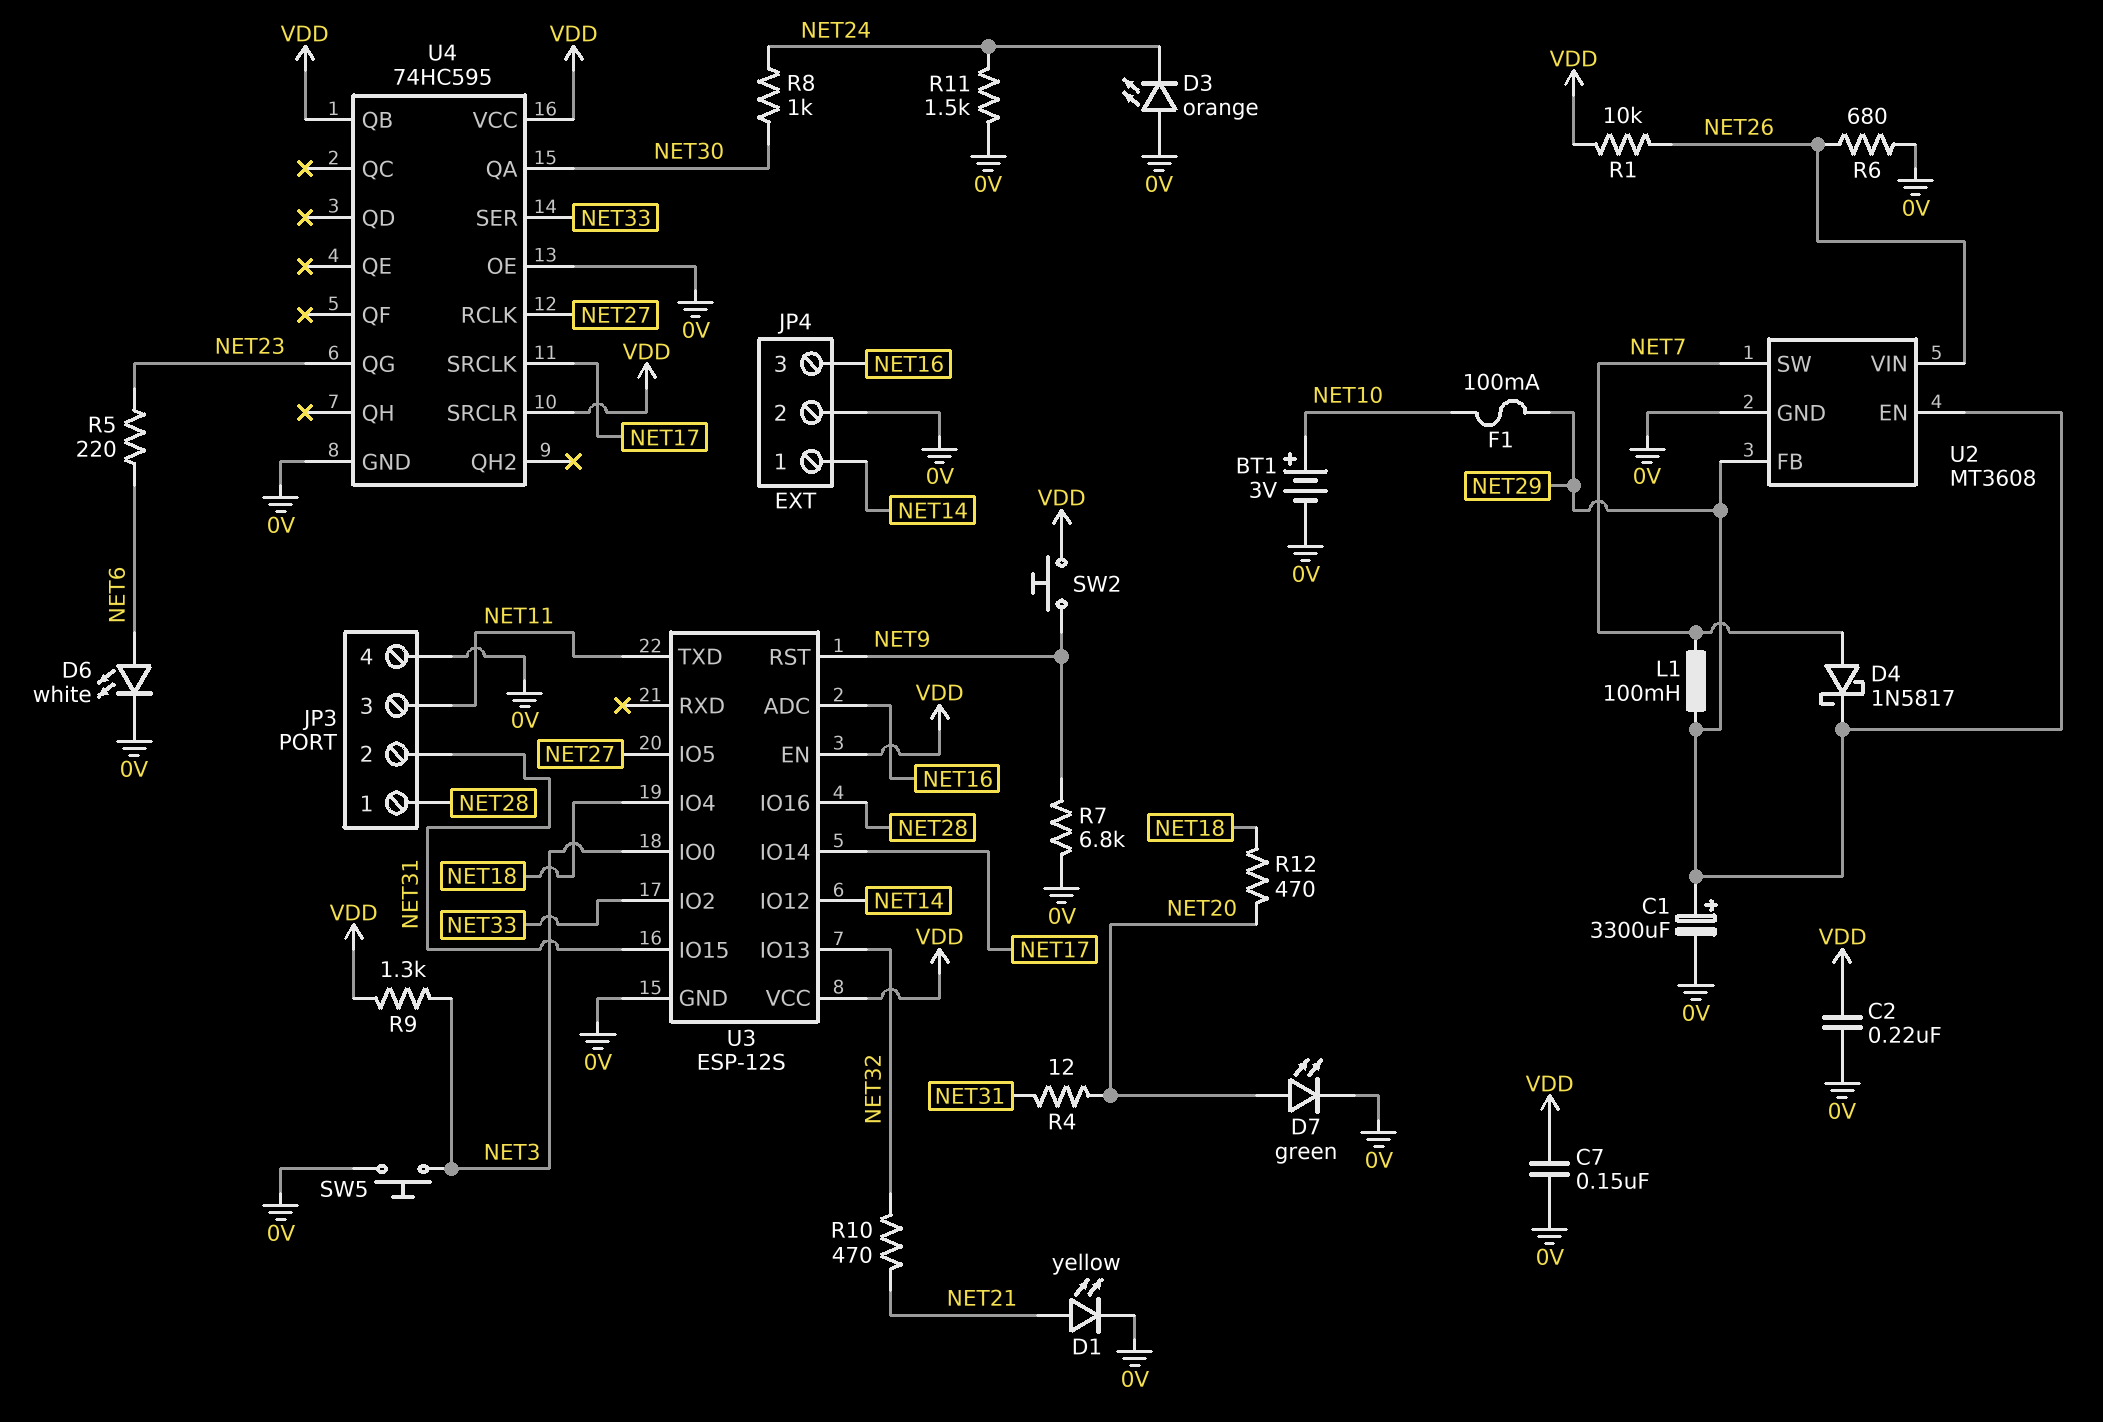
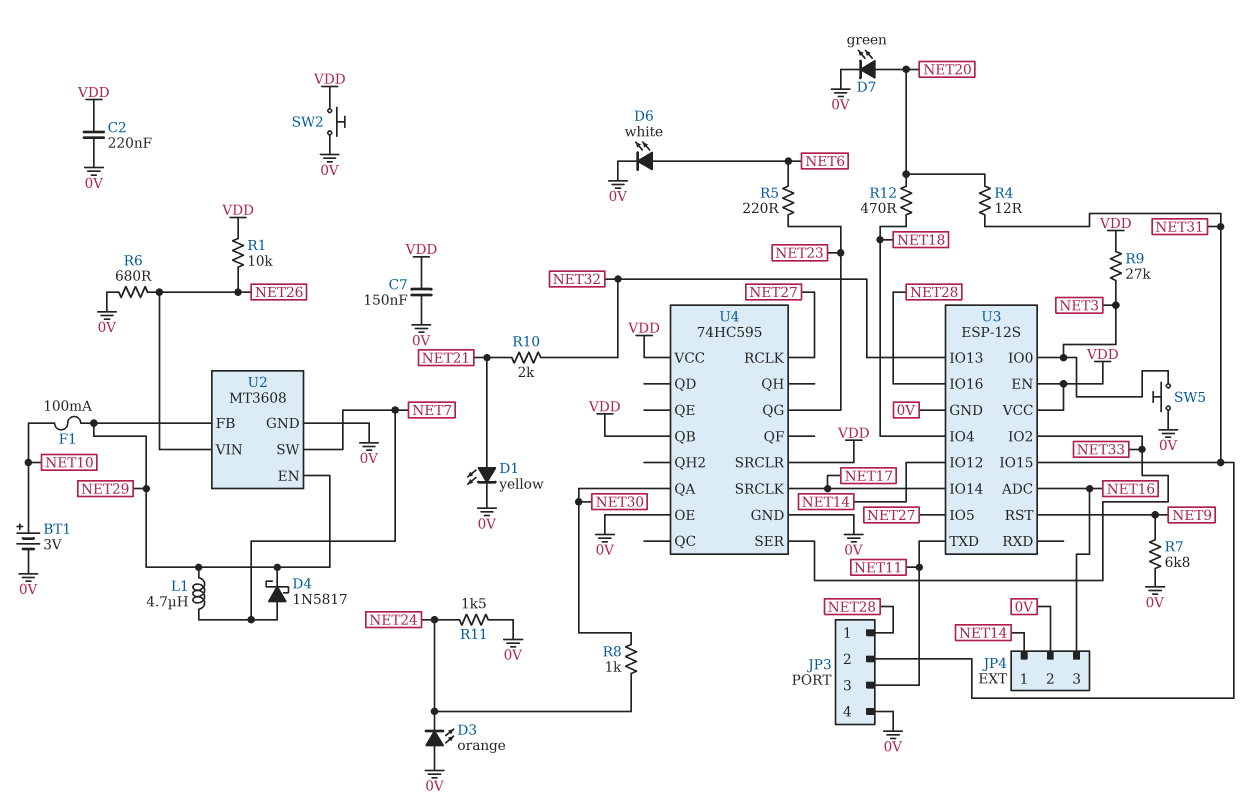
C1: 3300uF (plus NET29, minus 0V) -> none
L1: 100mH (NET7, NET29) -> 4.7uH (NET7, NET29)
R9: 1.3k (NET3, VDD) -> 27k (NET3, VDD)
R10: 470 (NET21, NET32) -> 2k (NET21, NET32)
SW2: button (NET9, VDD) -> button (0V, VDD)

